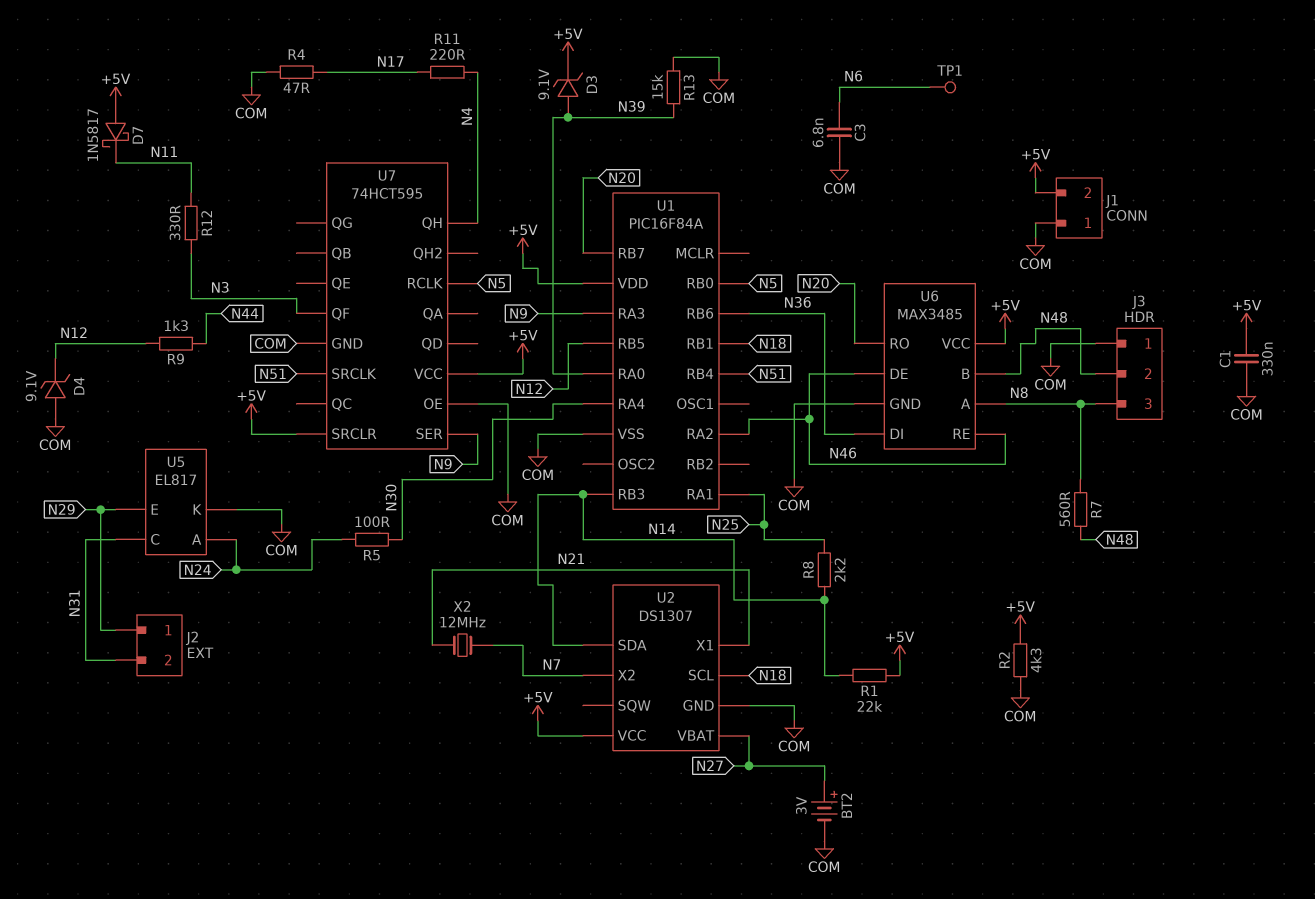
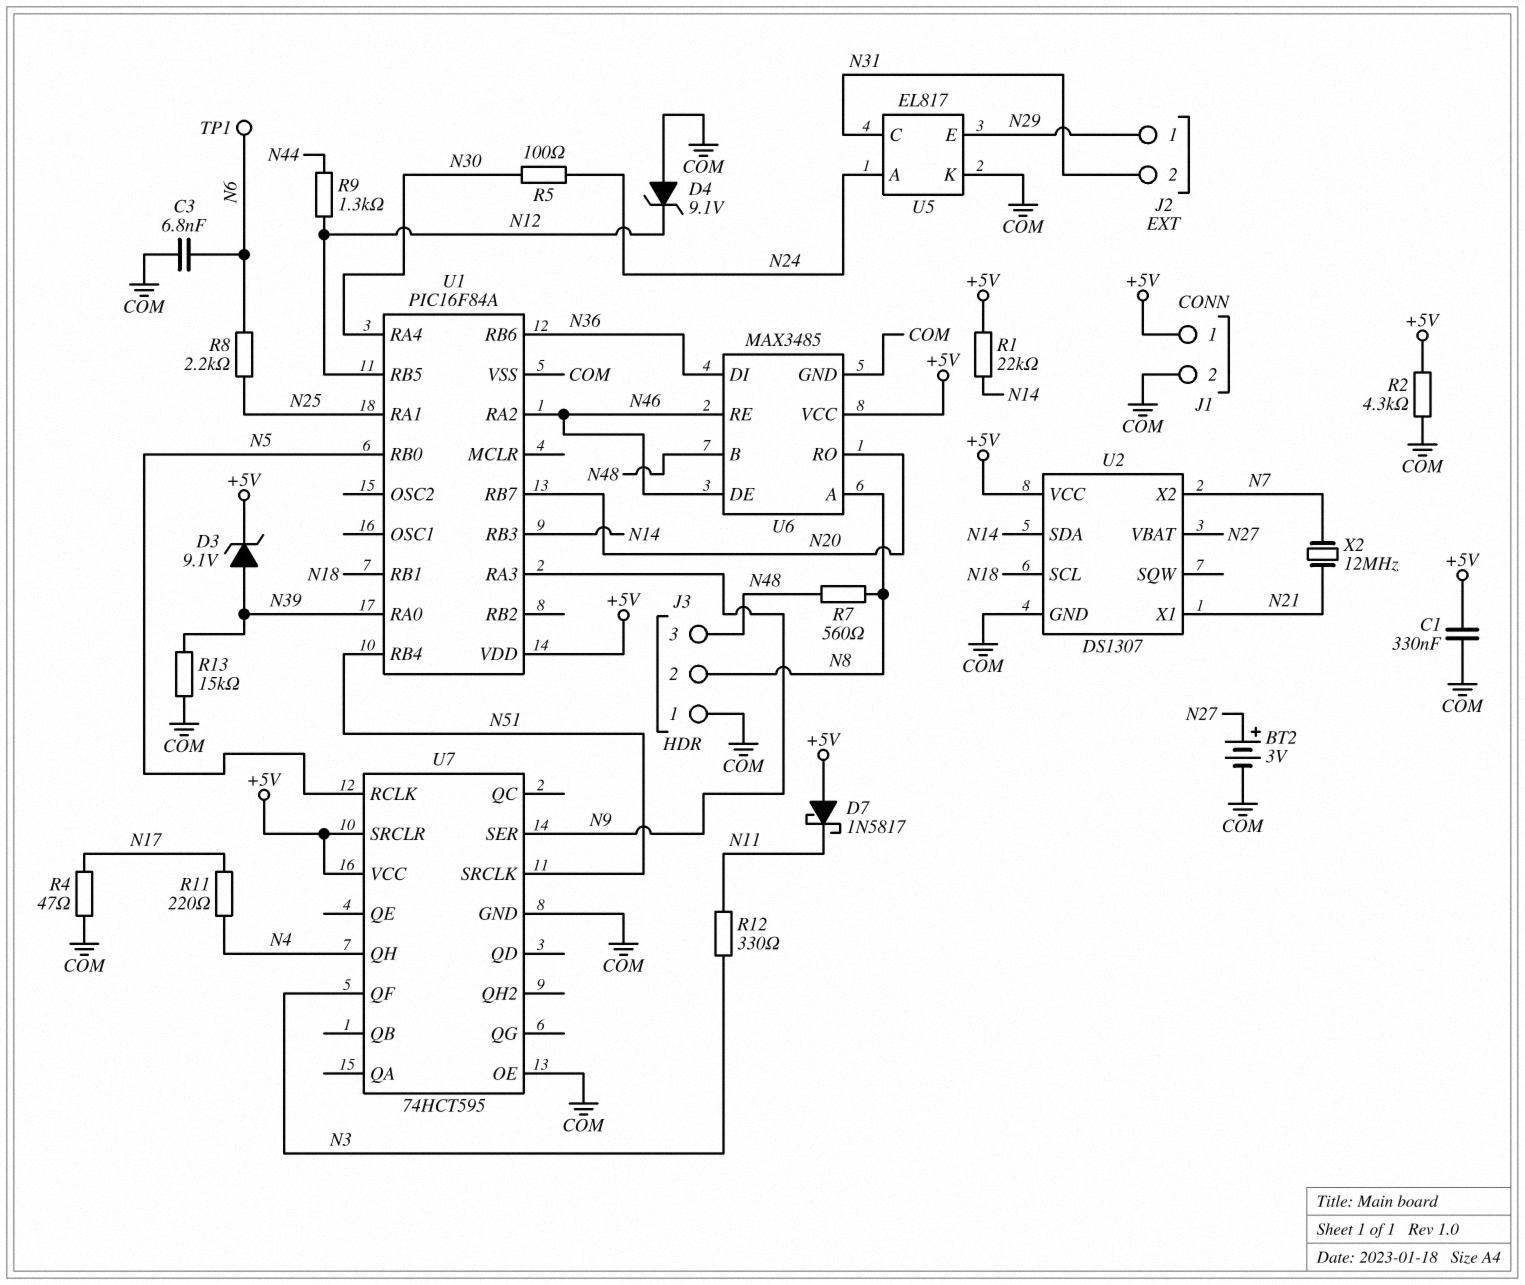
J1 pin 1: COM -> +5V
J1 pin 2: +5V -> COM
J3 pin 2: N48 -> N8
J3 pin 3: N8 -> N48
R8: 2.2k (N14, N25) -> 2.2k (N6, N25)

